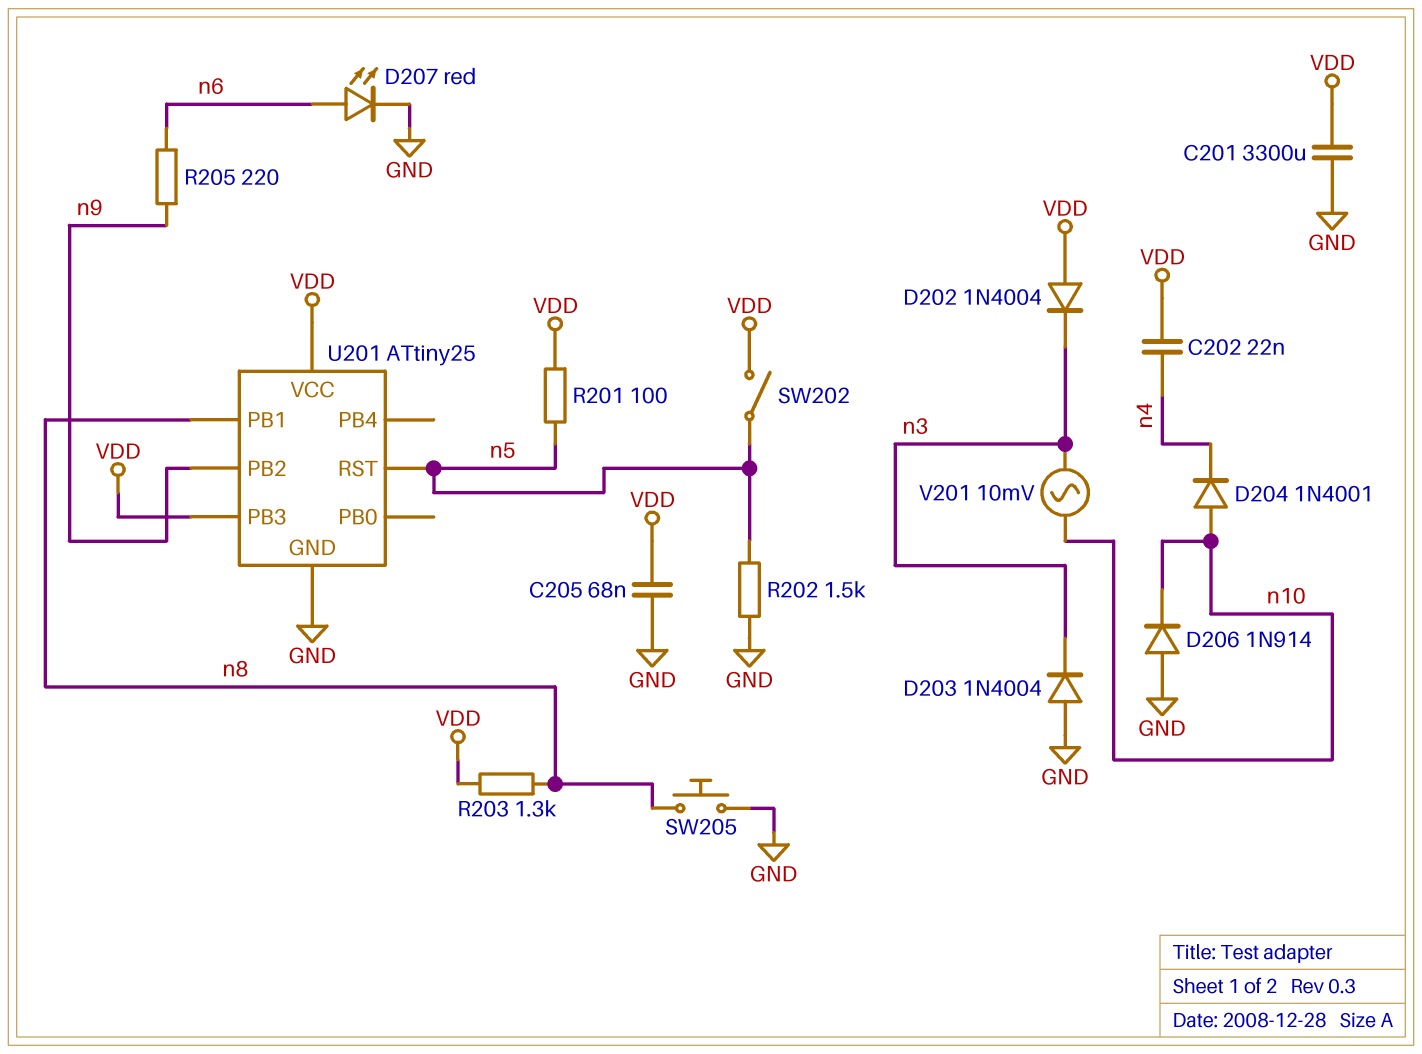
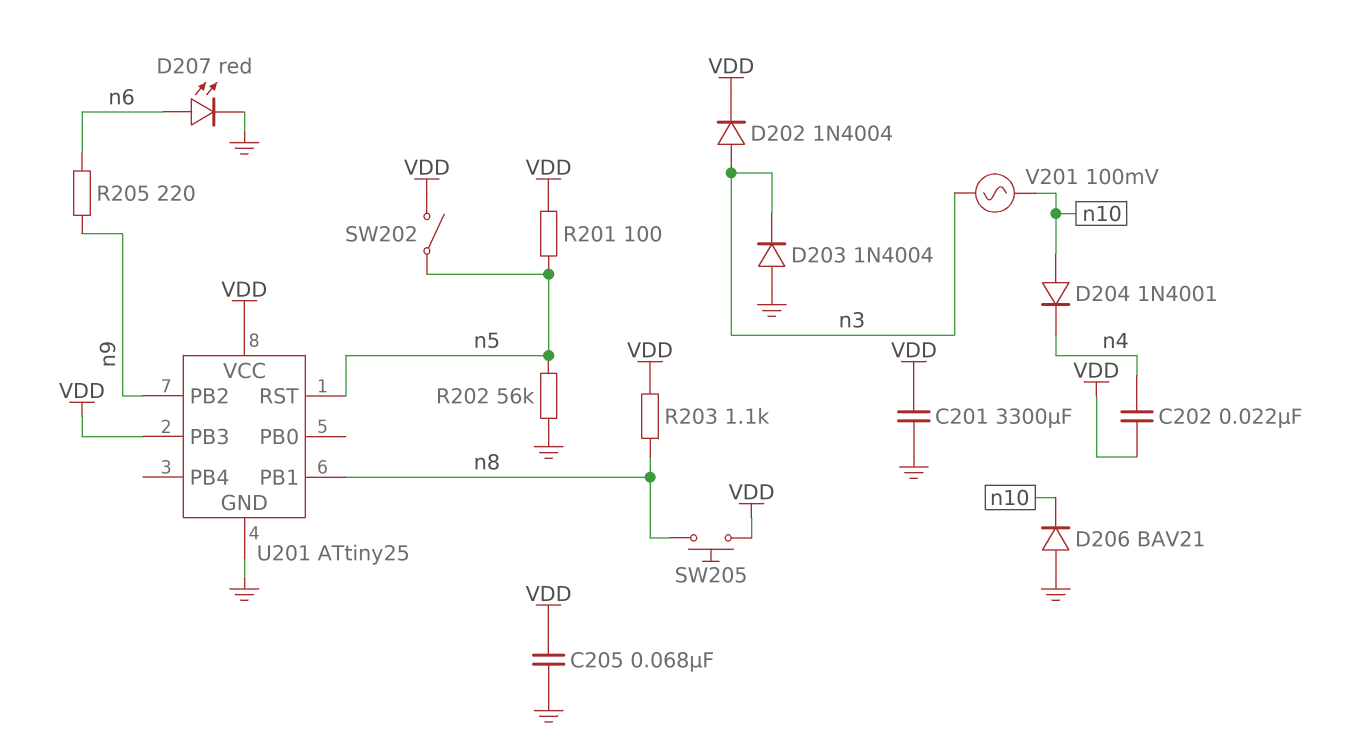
D202: diode 1N4004 (A VDD, K n3) -> diode 1N4004 (A n3, K VDD)
D206: diode 1N914 (A GND, K n10) -> diode BAV21 (A GND, K n10)
R202: 1.5k (GND, n5) -> 56k (GND, n5)
R203: 1.3k (VDD, n8) -> 1.1k (VDD, n8)
SW205: button (GND, n8) -> button (VDD, n8)
V201: AC 10mV (n3, n10) -> AC 100mV (n3, n10)

